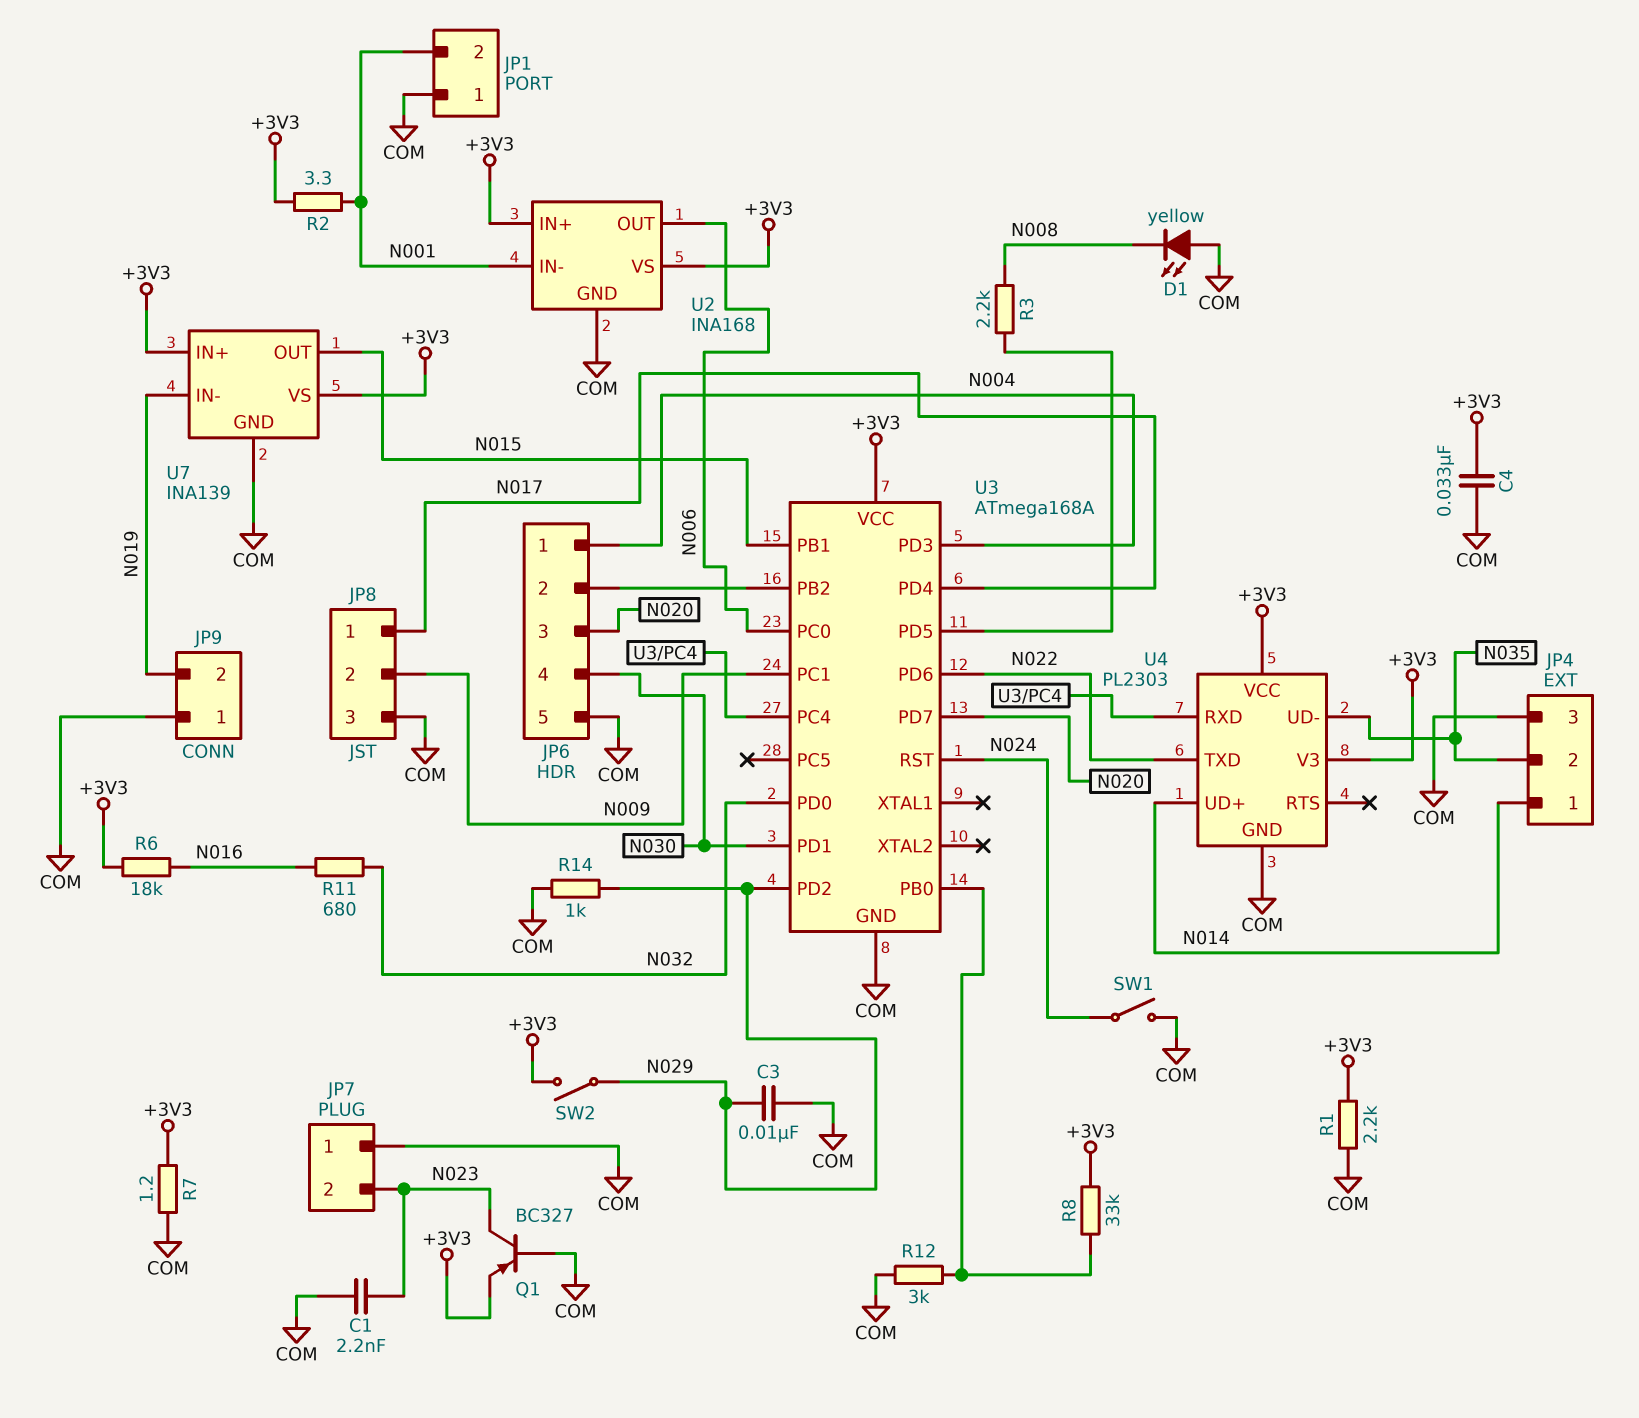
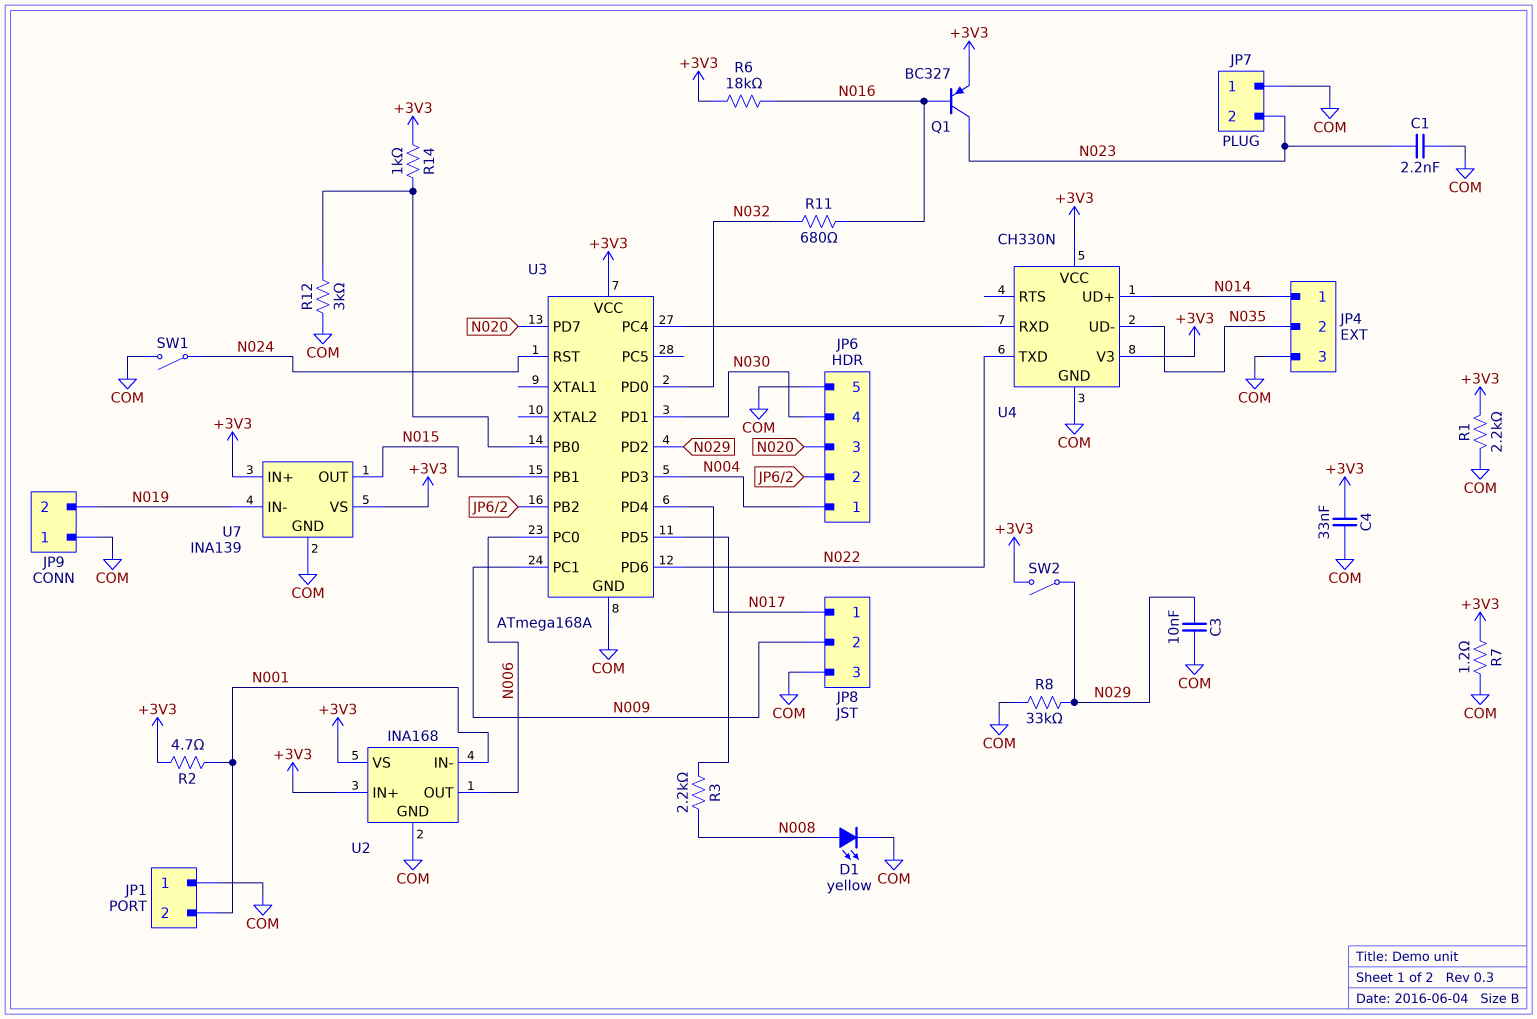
D1: LED yellow (A COM, K N008) -> LED yellow (A N008, K COM)
Q1: PNP BC327 (B COM, C N023, E +3V3) -> PNP BC327 (B N016, C N023, E +3V3)
R2: 3.3 (+3V3, N001) -> 4.7 (+3V3, N001)
R8: 33k (+3V3, U3/PB0) -> 33k (COM, N029)
R14: 1k (COM, N029) -> 1k (+3V3, U3/PB0)
U4: PL2303 -> CH330N

